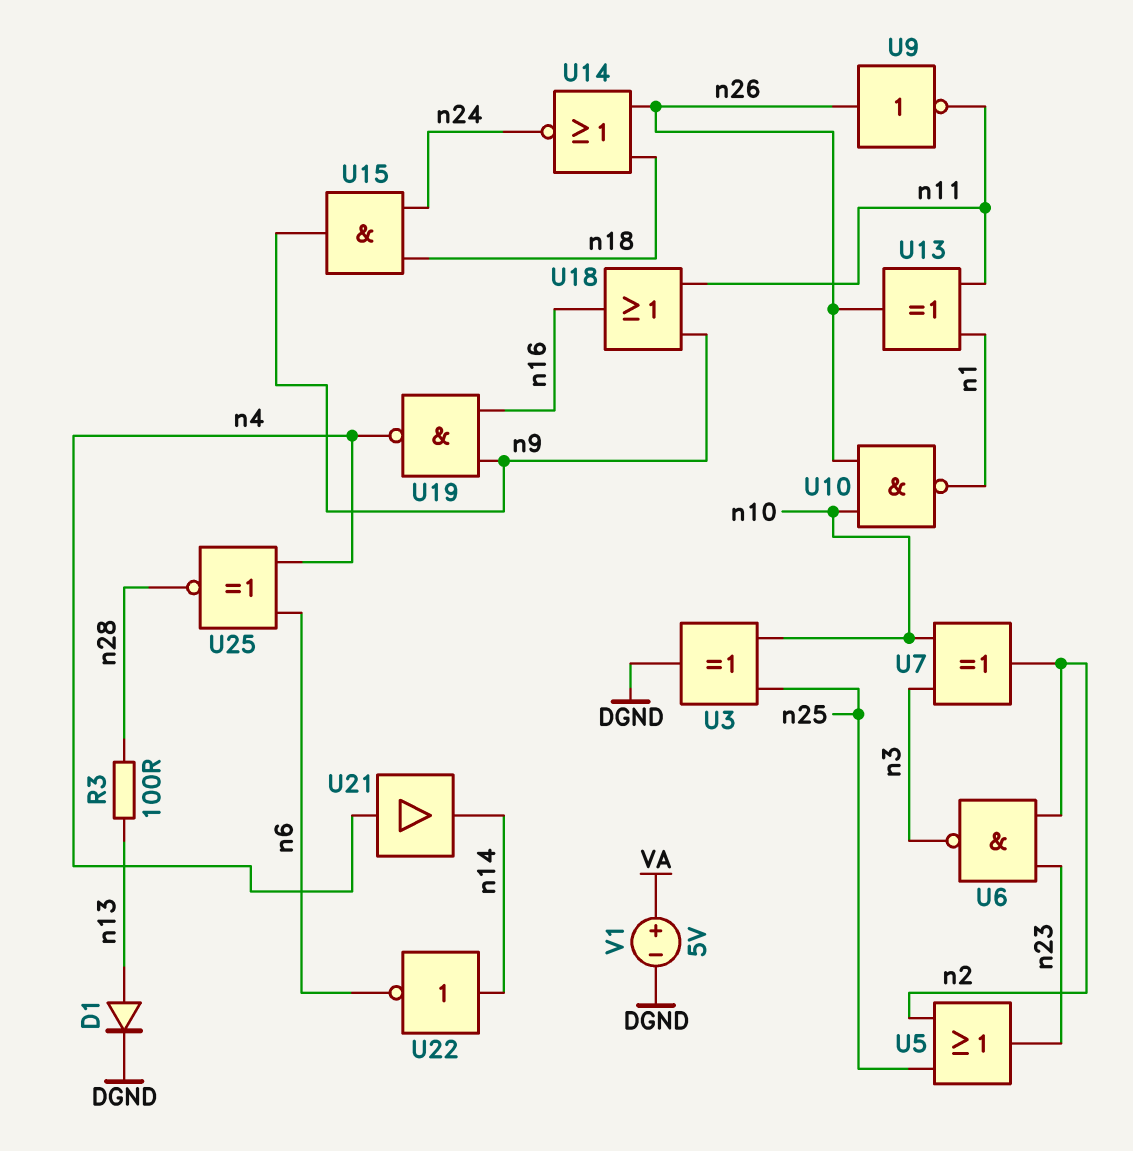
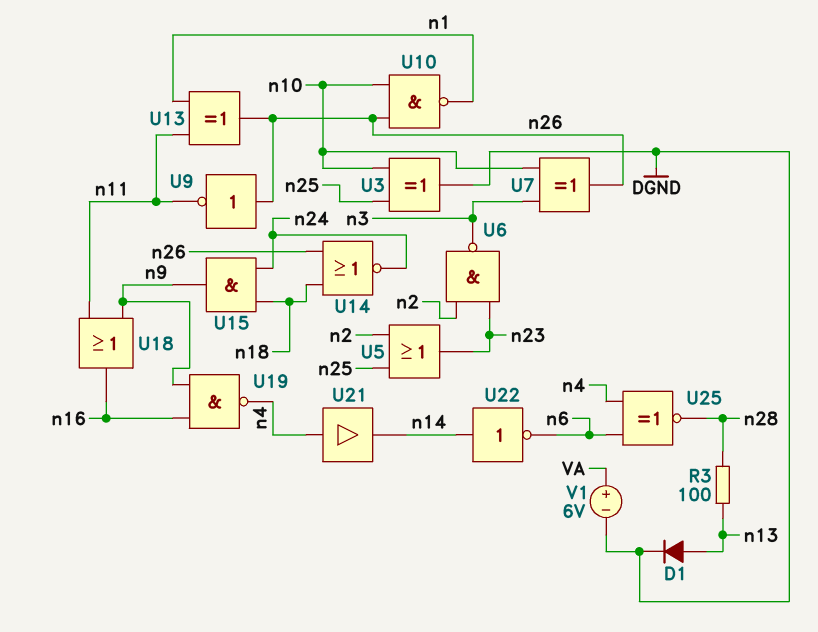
U7: XOR (in n3, in n10, out n2) -> XOR (in n3, in n10, out n26)
V1: 5V (plus VA, minus DGND) -> 6V (plus VA, minus DGND)

